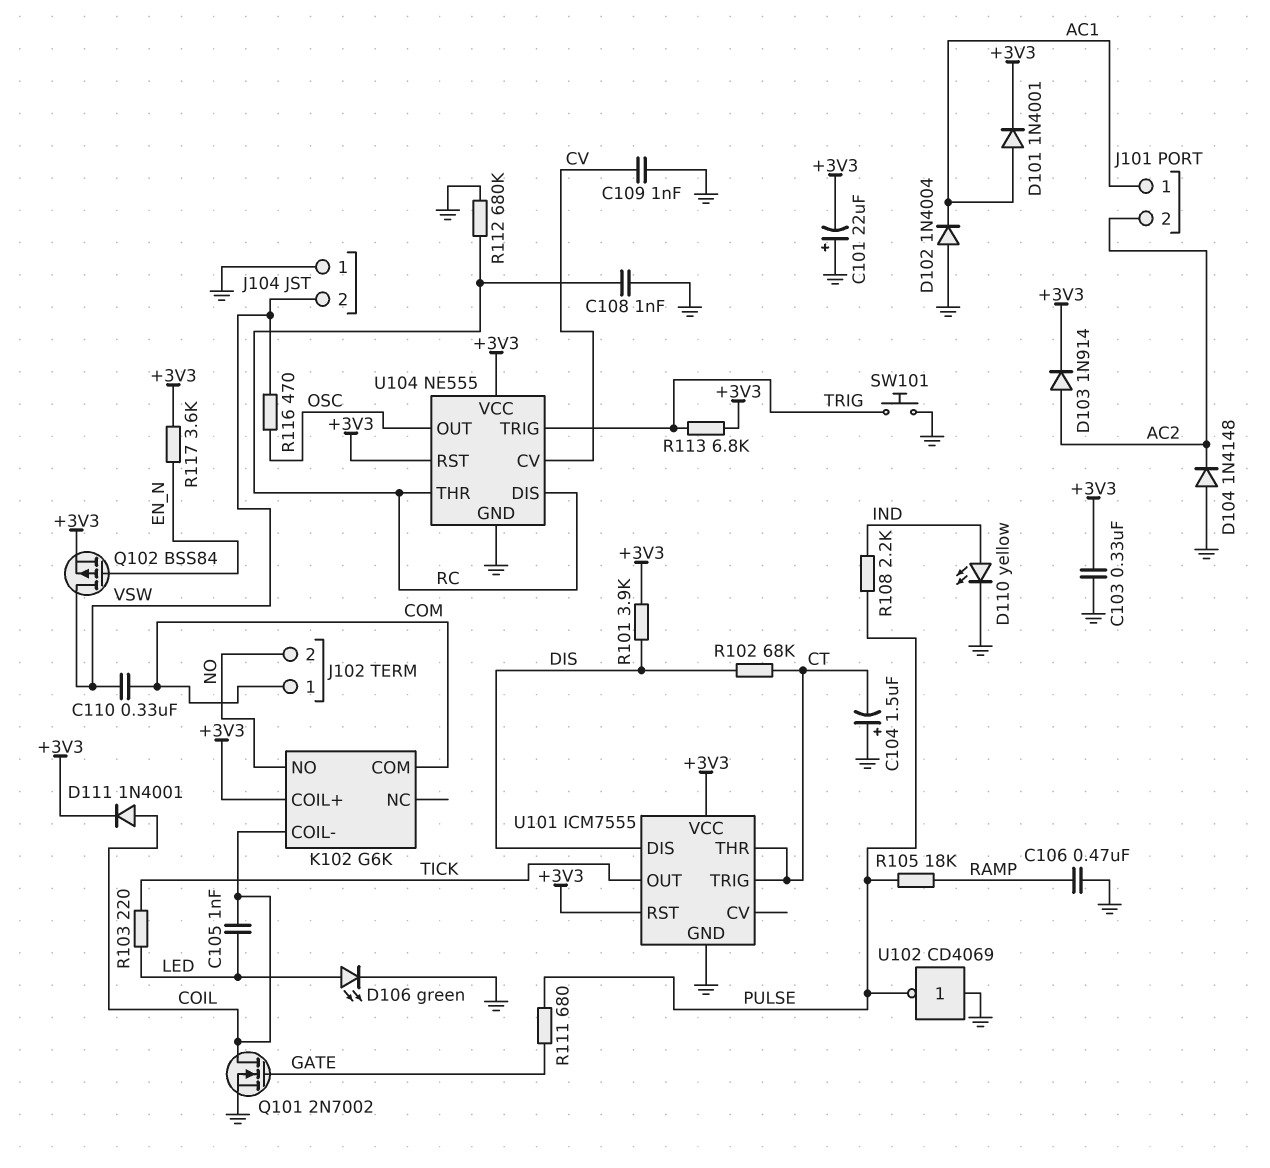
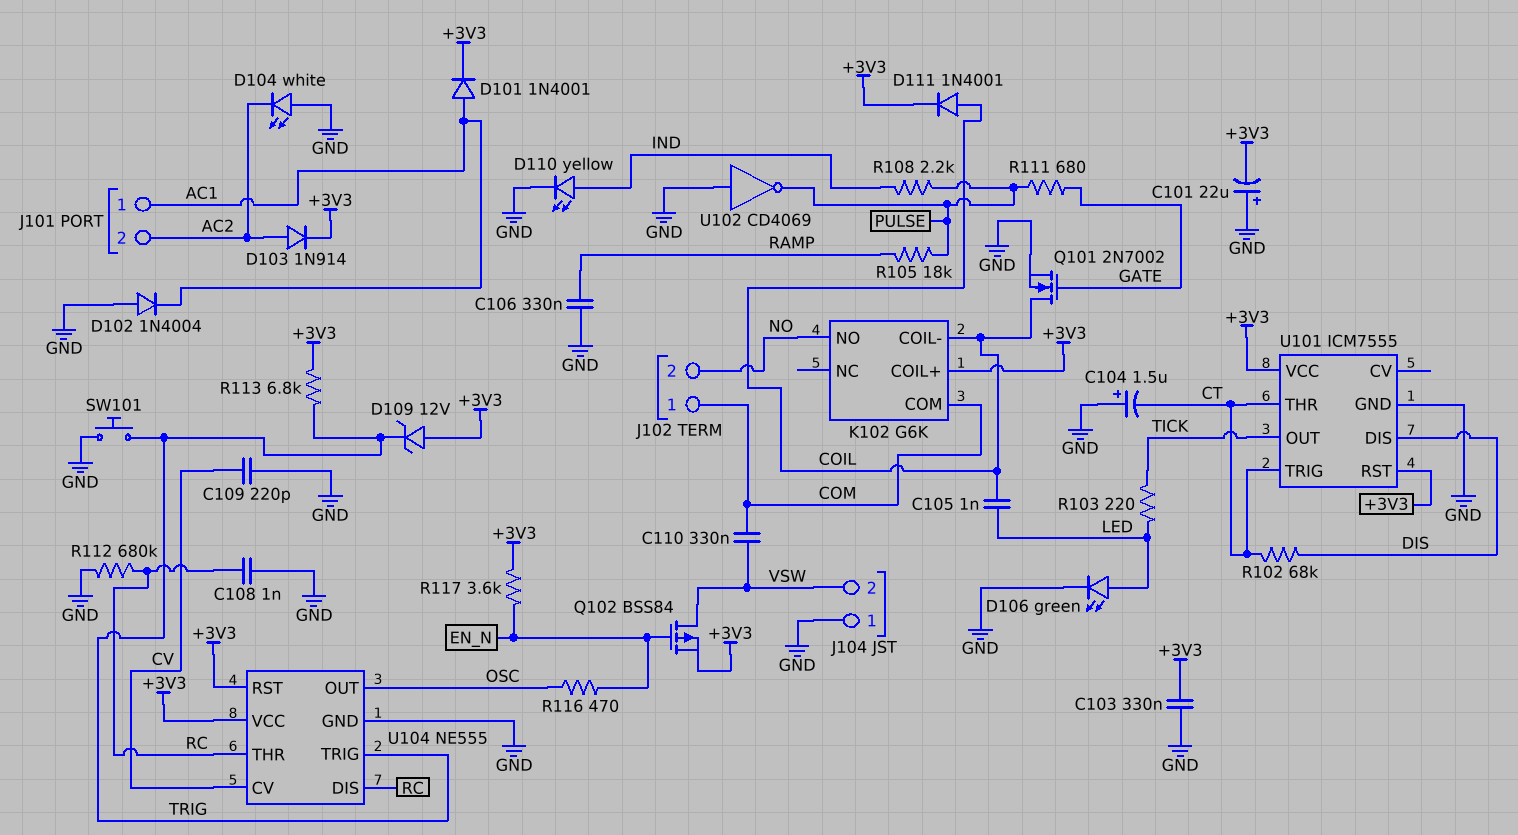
C106: 470nF (GND, RAMP) -> 330nF (GND, RAMP)
C109: 1nF (CV, GND) -> 220pF (CV, GND)
D104: diode 1N4148 (A GND, K AC2) -> LED white (A GND, K AC2)
D109: none -> zener 12V (A +3V3, K TRIG)
R101: 3.9k (+3V3, DIS) -> none
R116: 470 (OSC, VSW) -> 470 (EN_N, OSC)

